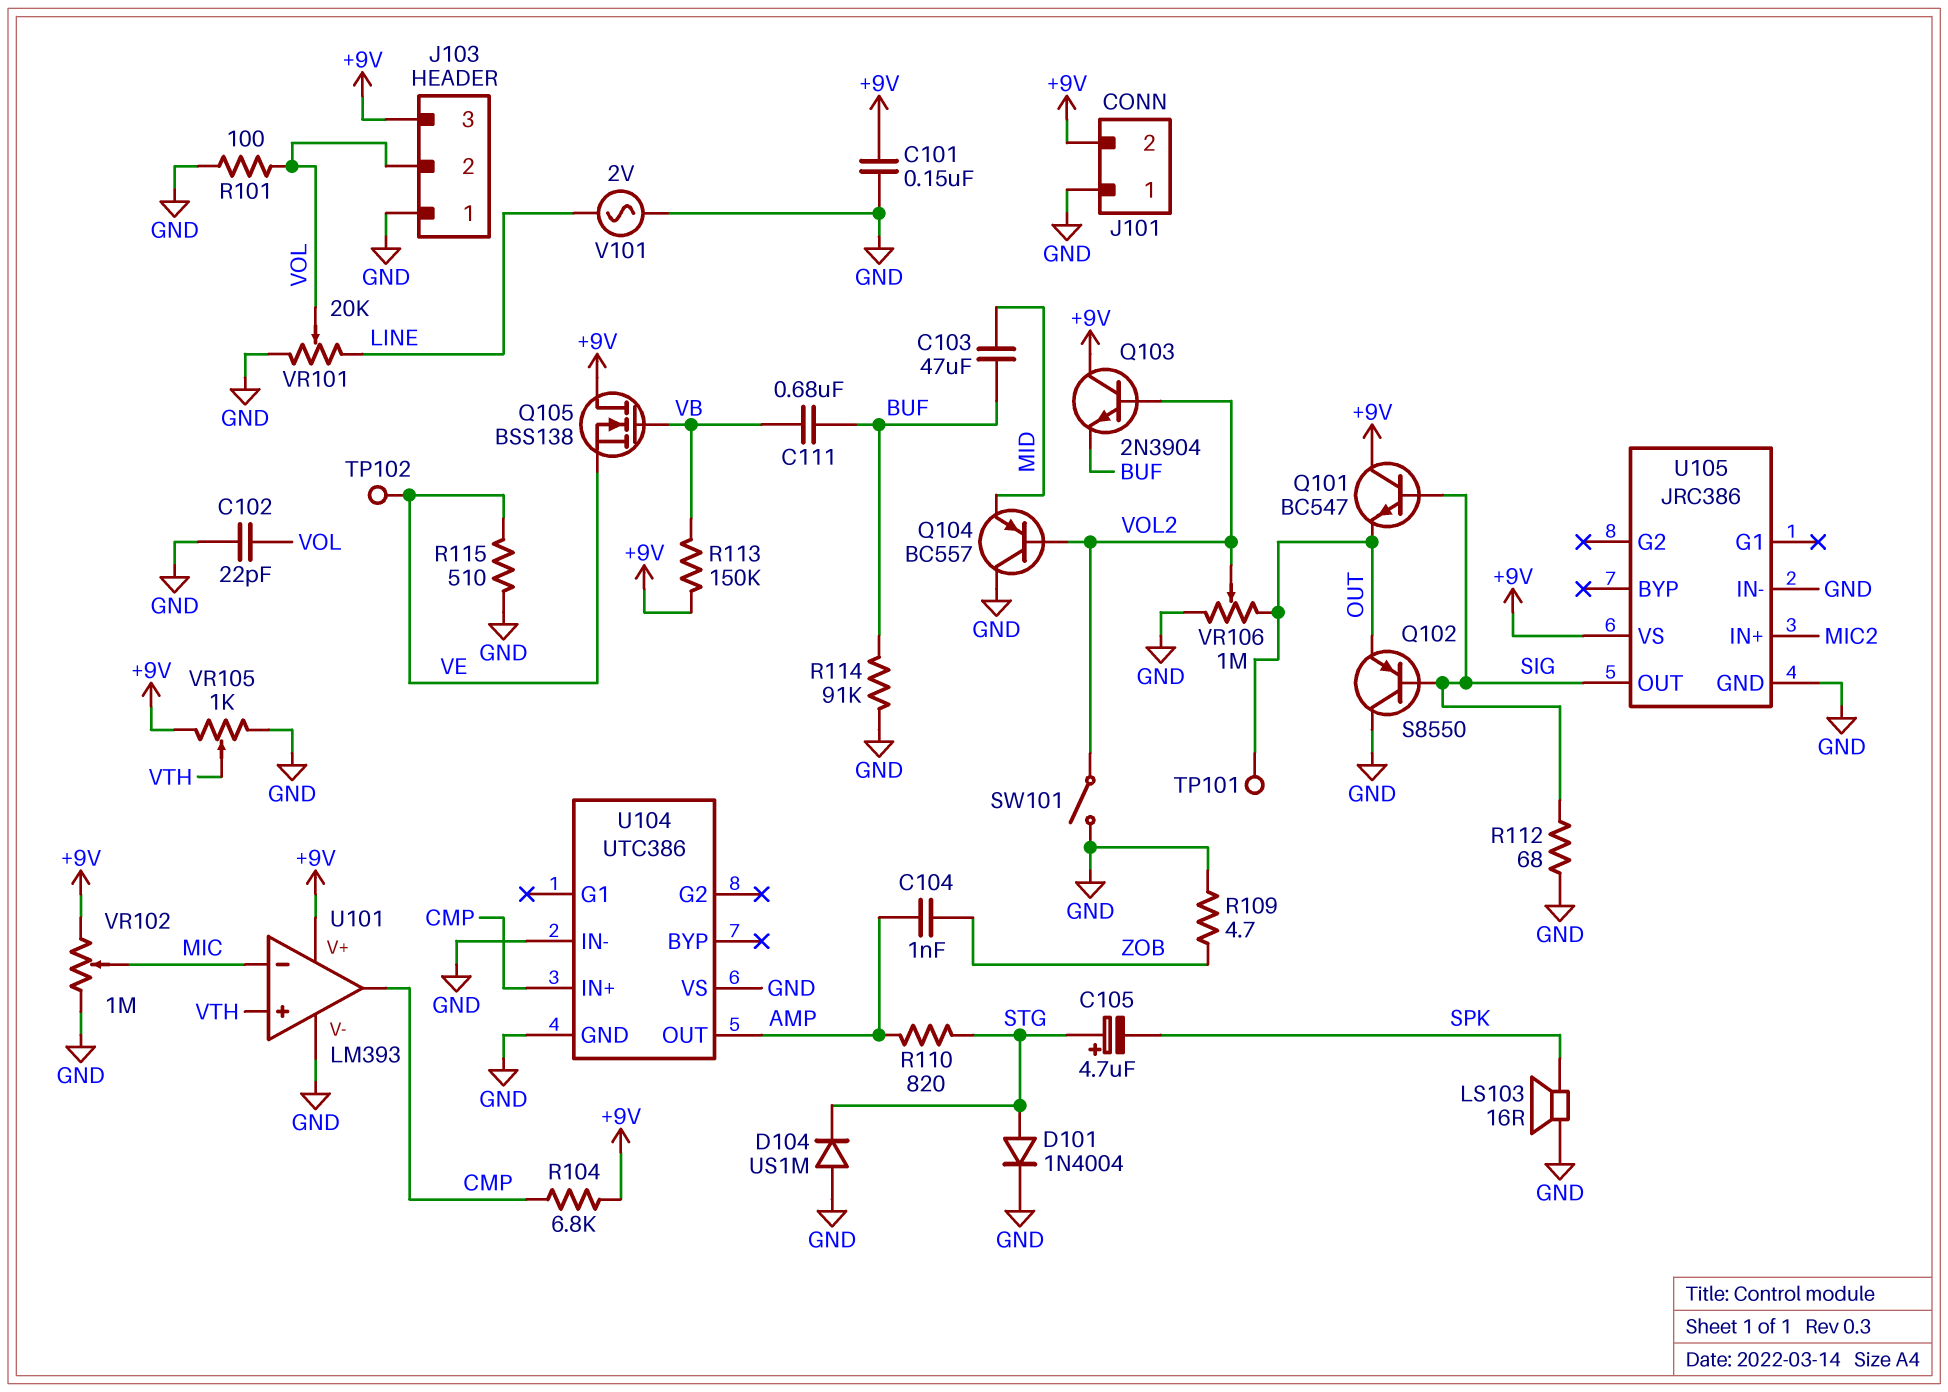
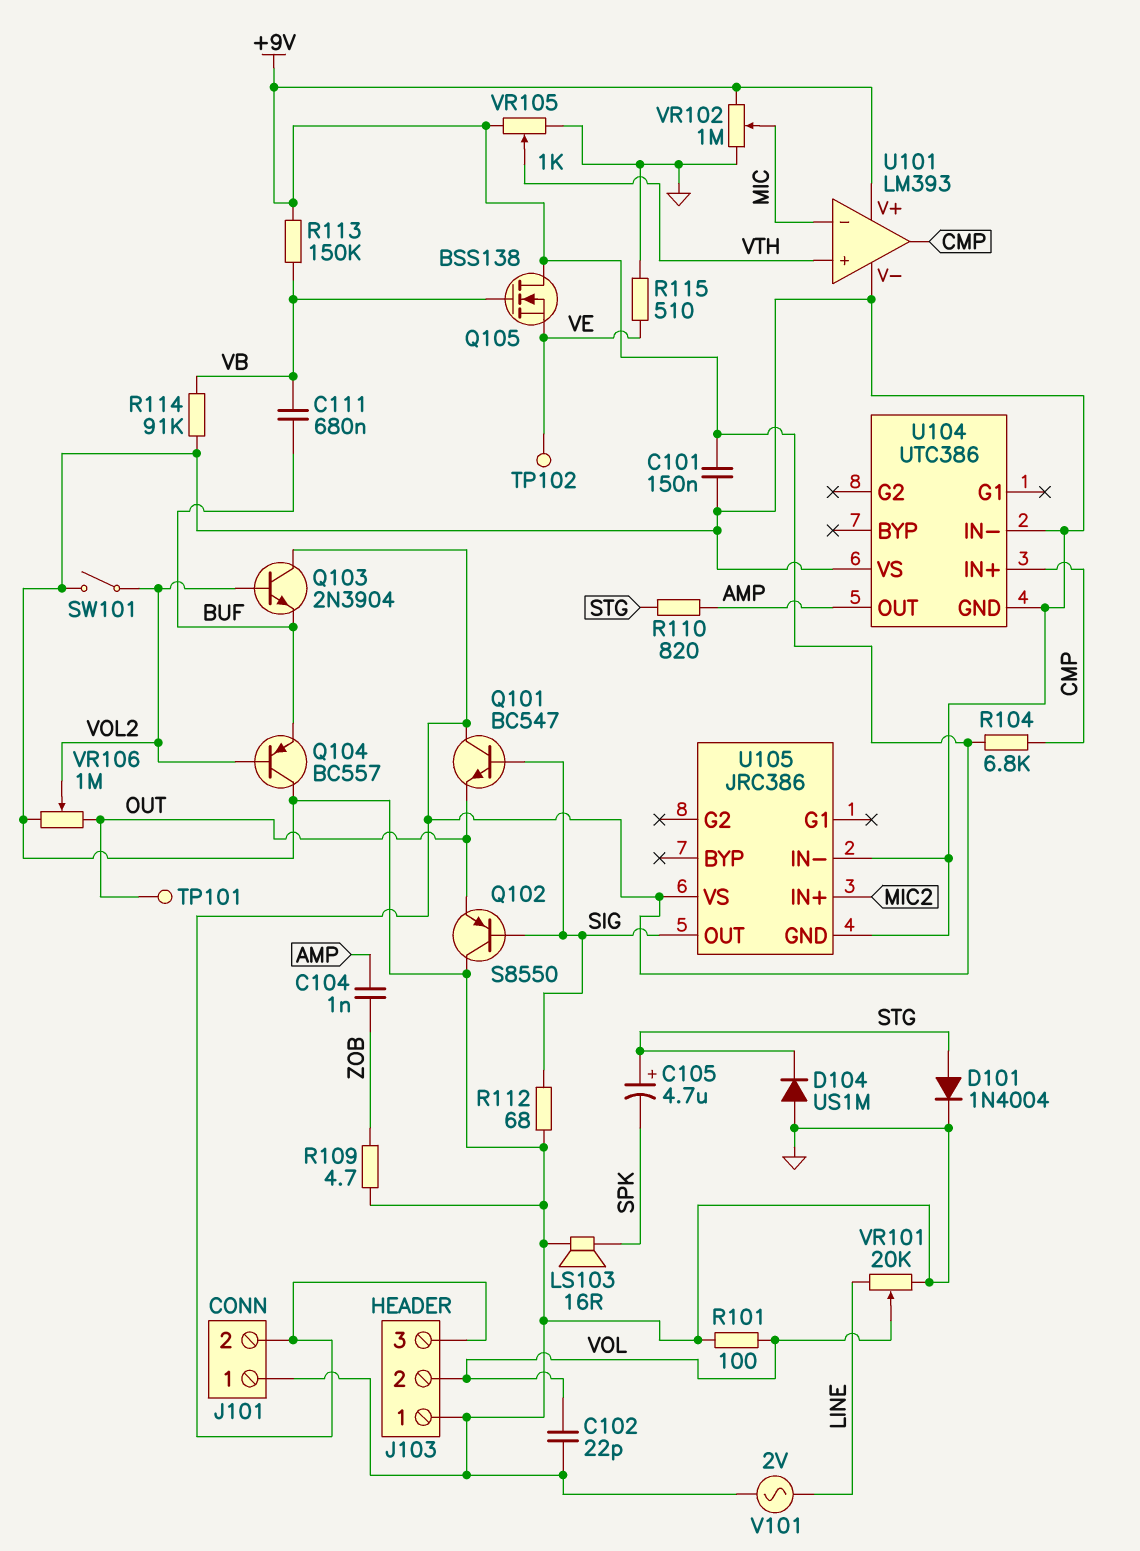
C103: 47uF (BUF, MID) -> none
Q104: PNP BC557 (B VOL2, C GND, E MID) -> PNP BC557 (B VOL2, C GND, E BUF)
R114: 91k (BUF, GND) -> 91k (GND, VB)

